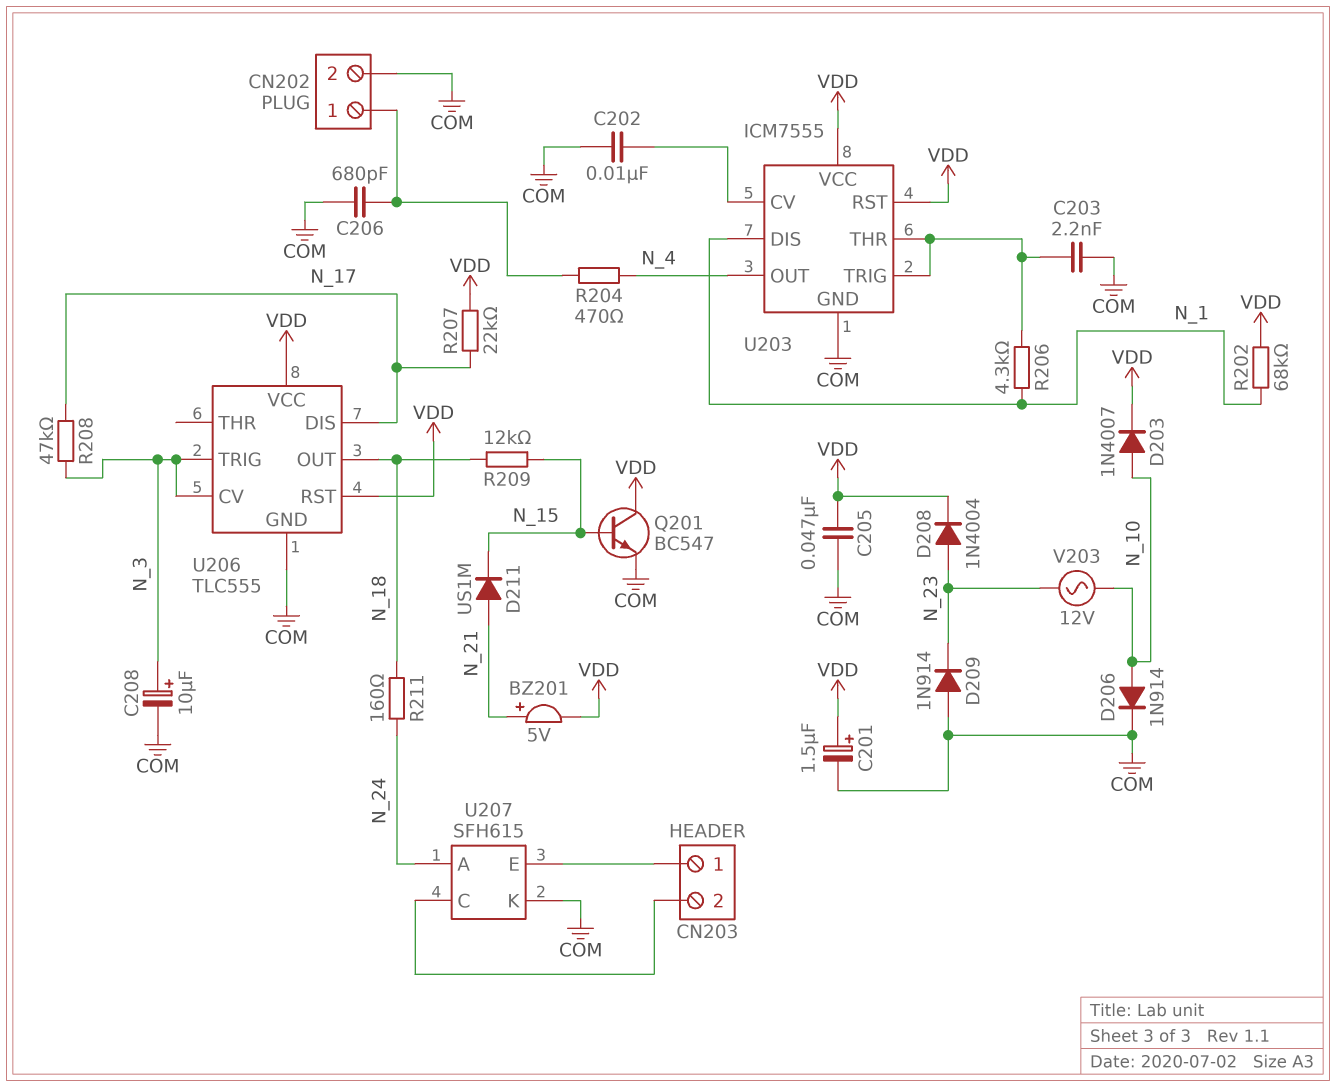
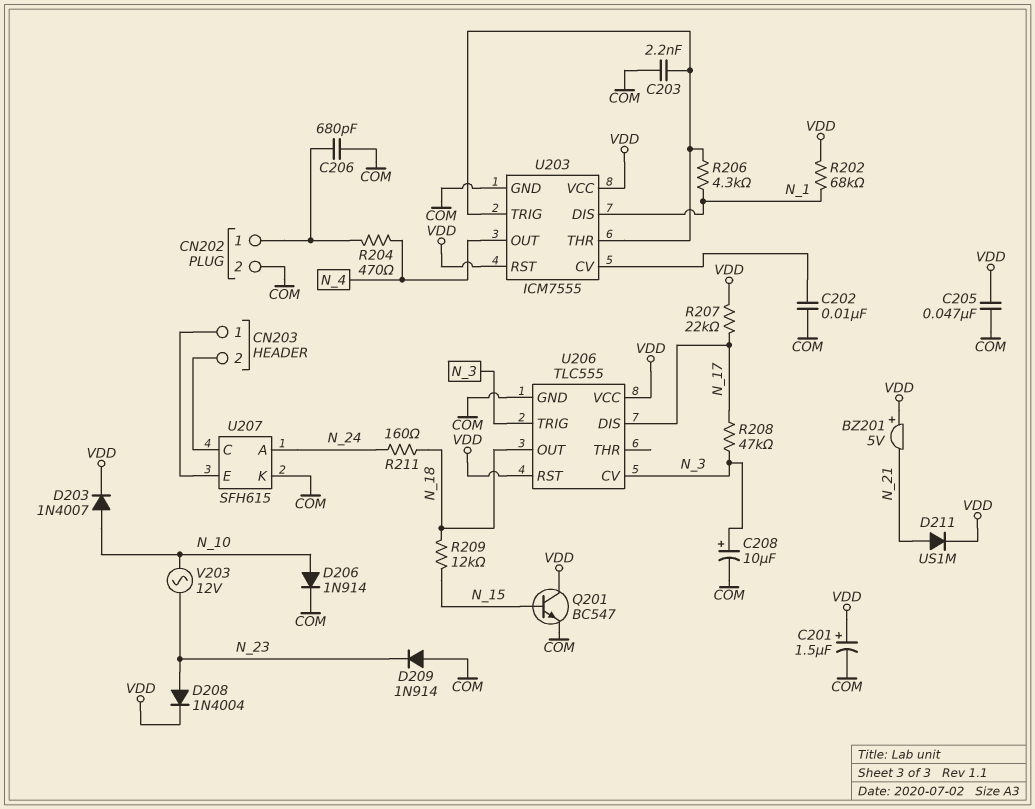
BZ201: buzzer 5V (plus N_21, minus VDD) -> buzzer 5V (plus VDD, minus N_21)
D211: diode US1M (A N_21, K N_15) -> diode US1M (A N_21, K VDD)

